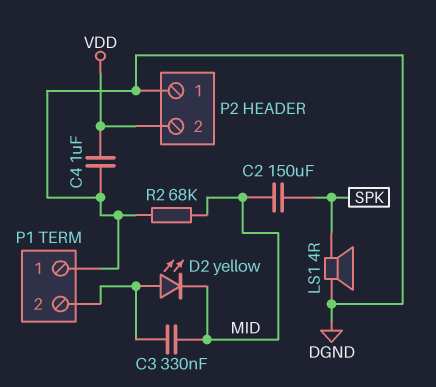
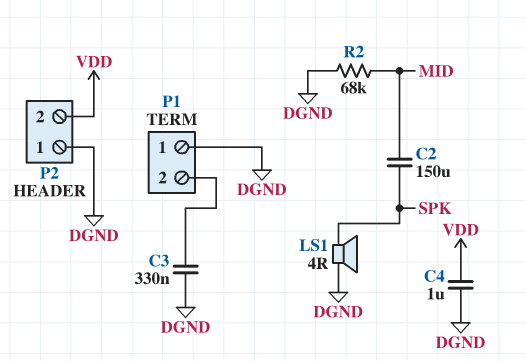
C3: 330nF (MID, P1/2) -> 330nF (DGND, P1/2)
D2: LED yellow (A P1/2, K MID) -> none

